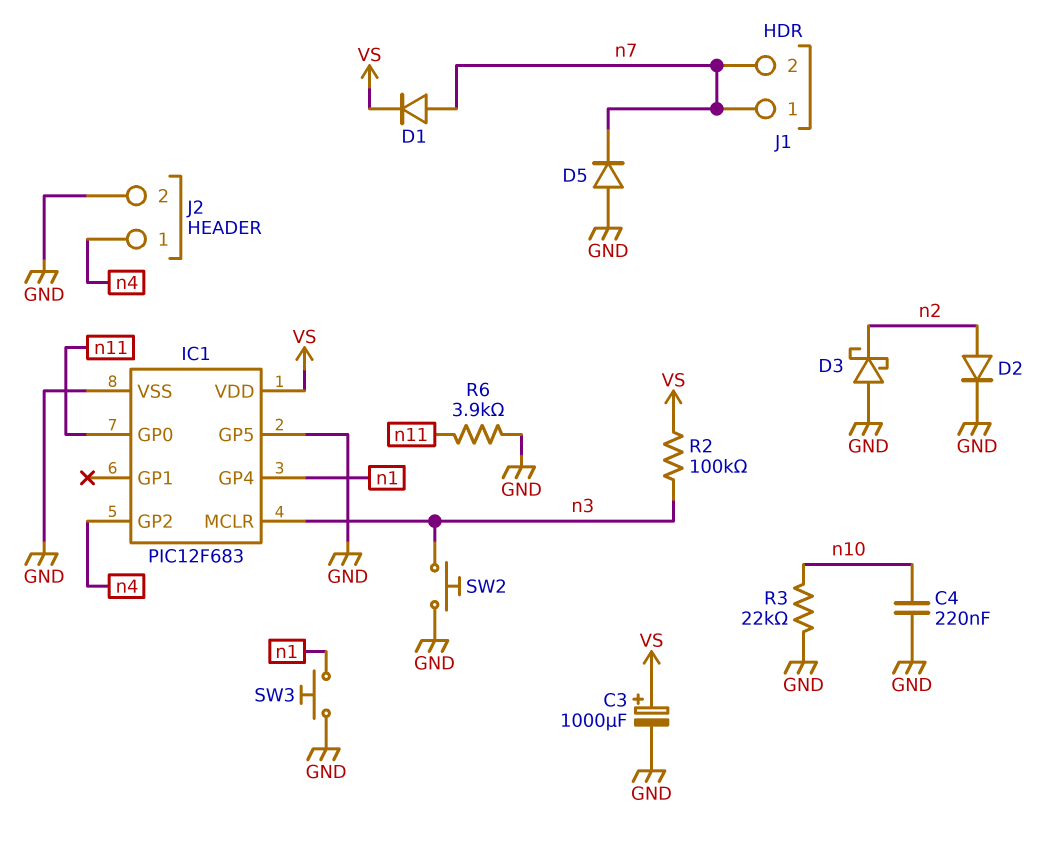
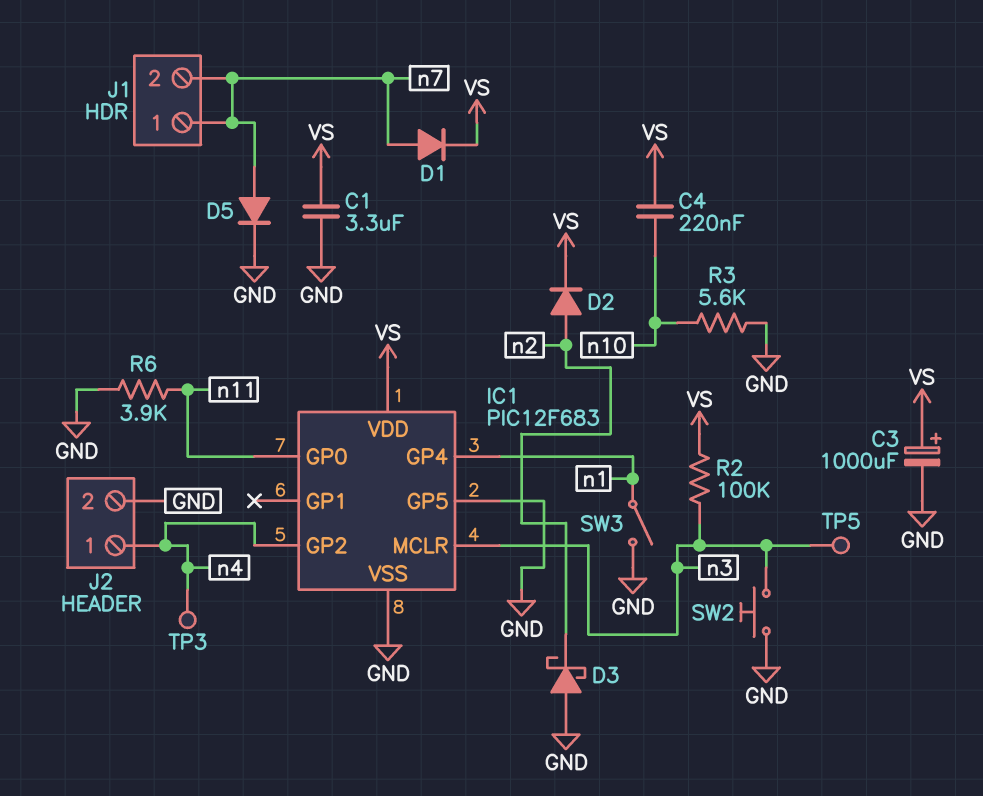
C1: none -> 3.3uF (GND, VS)
C4: 220nF (GND, n10) -> 220nF (VS, n10)
D2: diode (A n2, K GND) -> diode (A n2, K VS)
D5: diode (A GND, K n7) -> diode (A n7, K GND)
R3: 22k (GND, n10) -> 5.6k (GND, n10)
SW3: button (GND, n1) -> switch (GND, n1)
TP3: none -> test point (n4)
TP5: none -> test point (n3)

